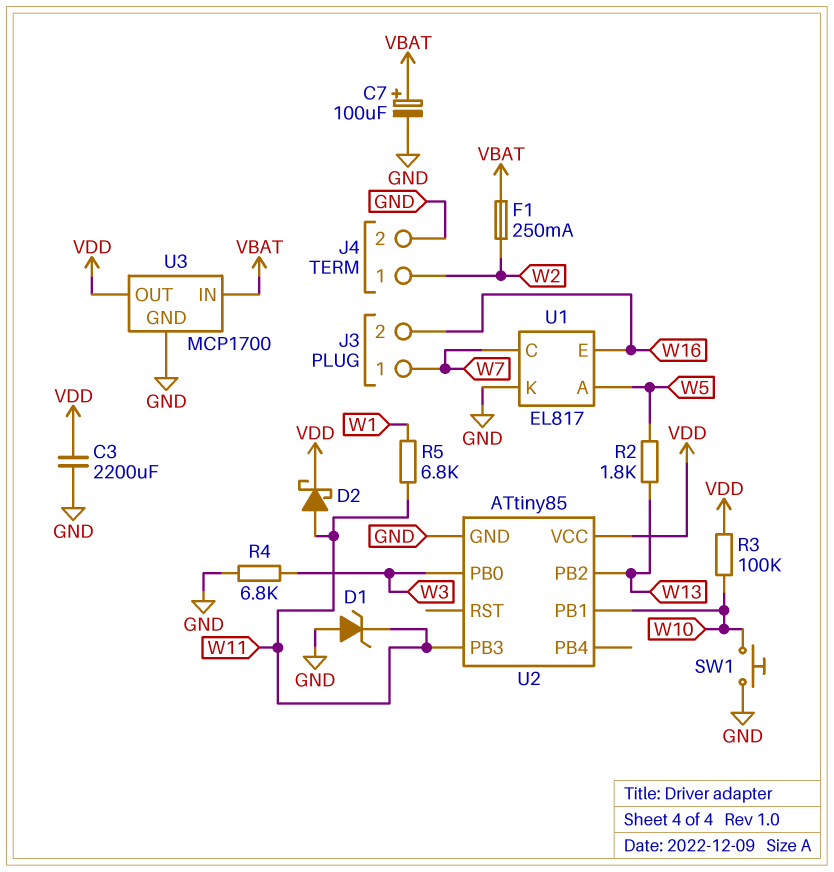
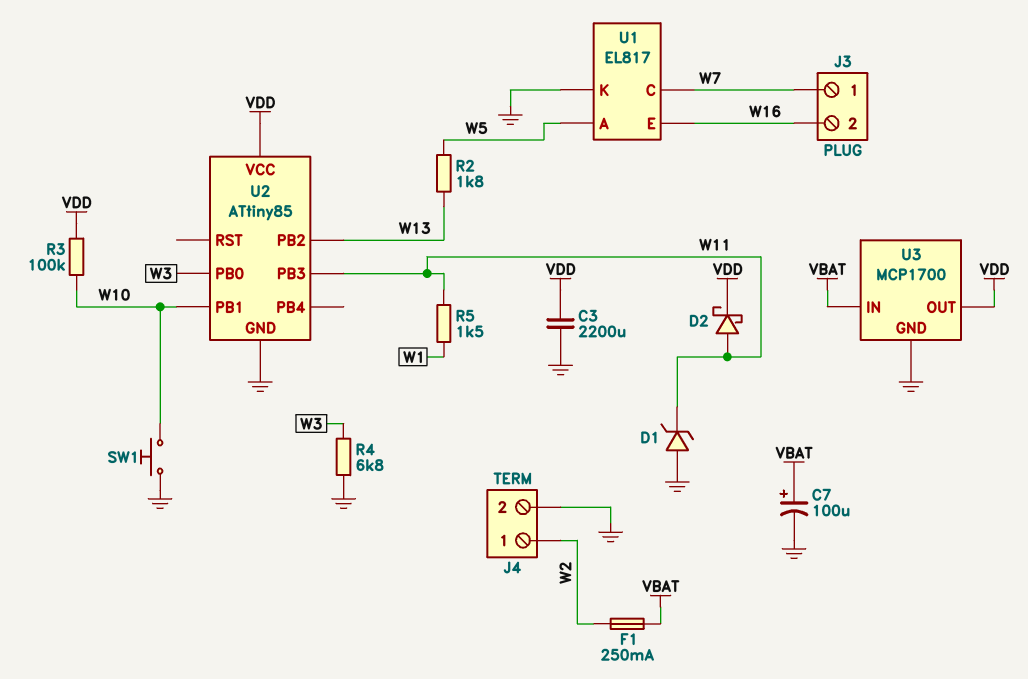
R5: 6.8k (W1, W11) -> 1.5k (W1, W11)

